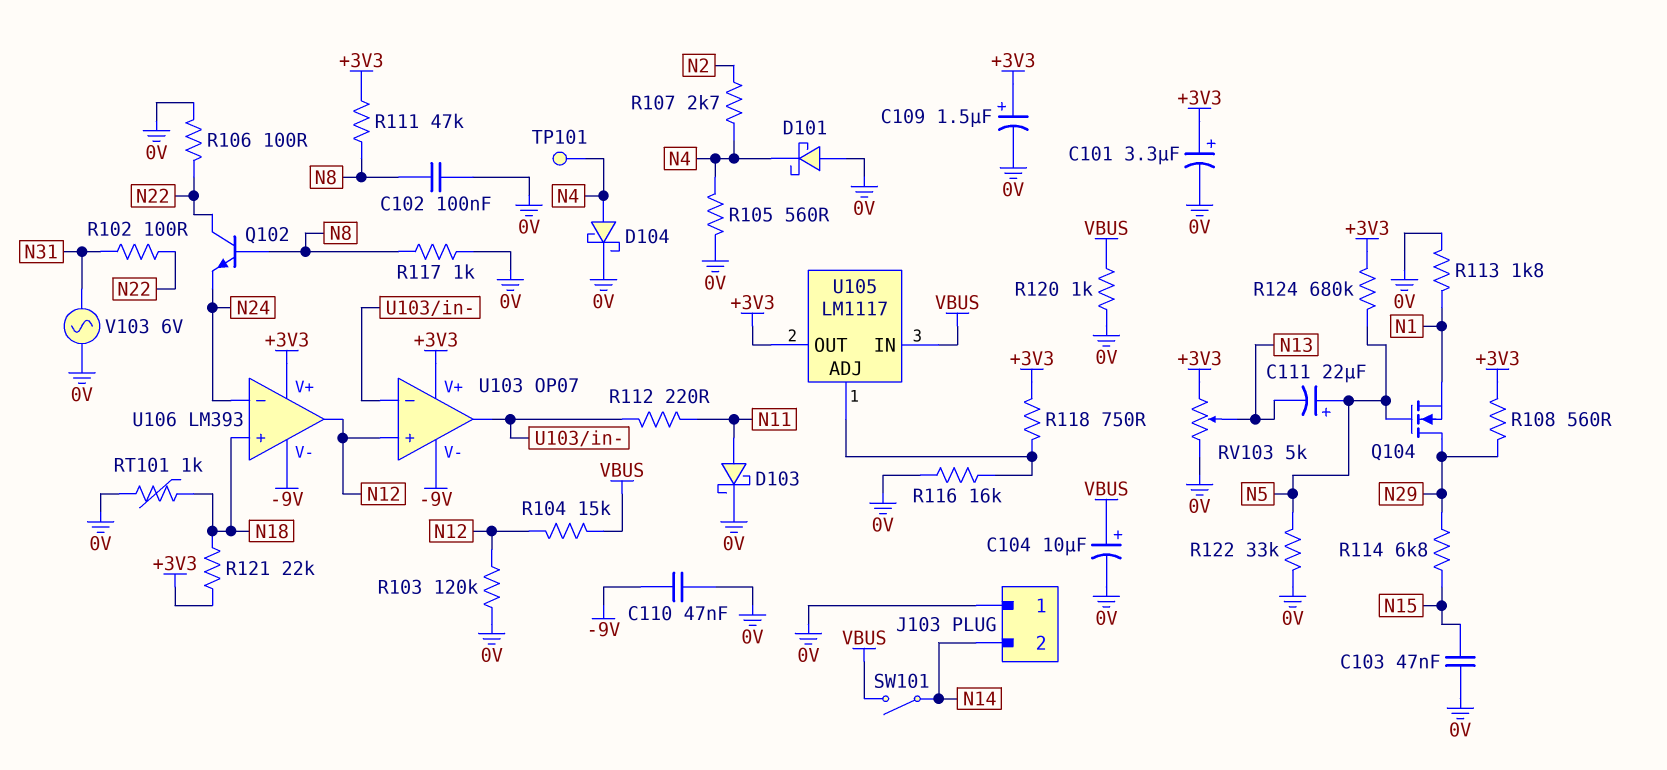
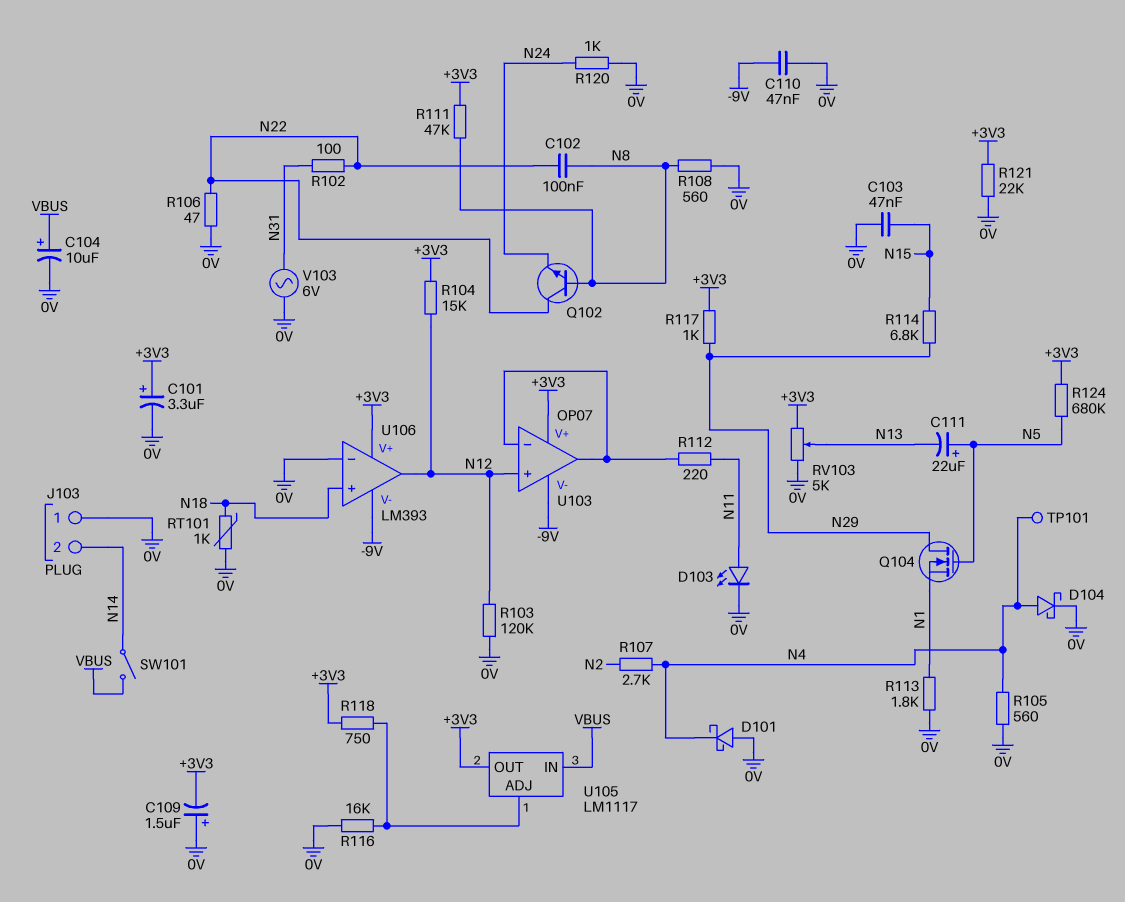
C102: 100nF (0V, N8) -> 100nF (N8, N22)
C109: 1.5uF (plus +3V3, minus 0V) -> 1.5uF (plus 0V, minus +3V3)
D103: schottky (A N11, K 0V) -> LED (A N11, K 0V)
R104: 15k (N12, VBUS) -> 15k (+3V3, N12)
R106: 100 (0V, N22) -> 47 (0V, N22)
R108: 560 (+3V3, N29) -> 560 (0V, N8)
R117: 1k (0V, N8) -> 1k (+3V3, N29)
R120: 1k (0V, VBUS) -> 1k (0V, N24)
R121: 22k (+3V3, N18) -> 22k (+3V3, 0V)
R122: 33k (0V, N5) -> none
U106 pin in-: N24 -> 0V

